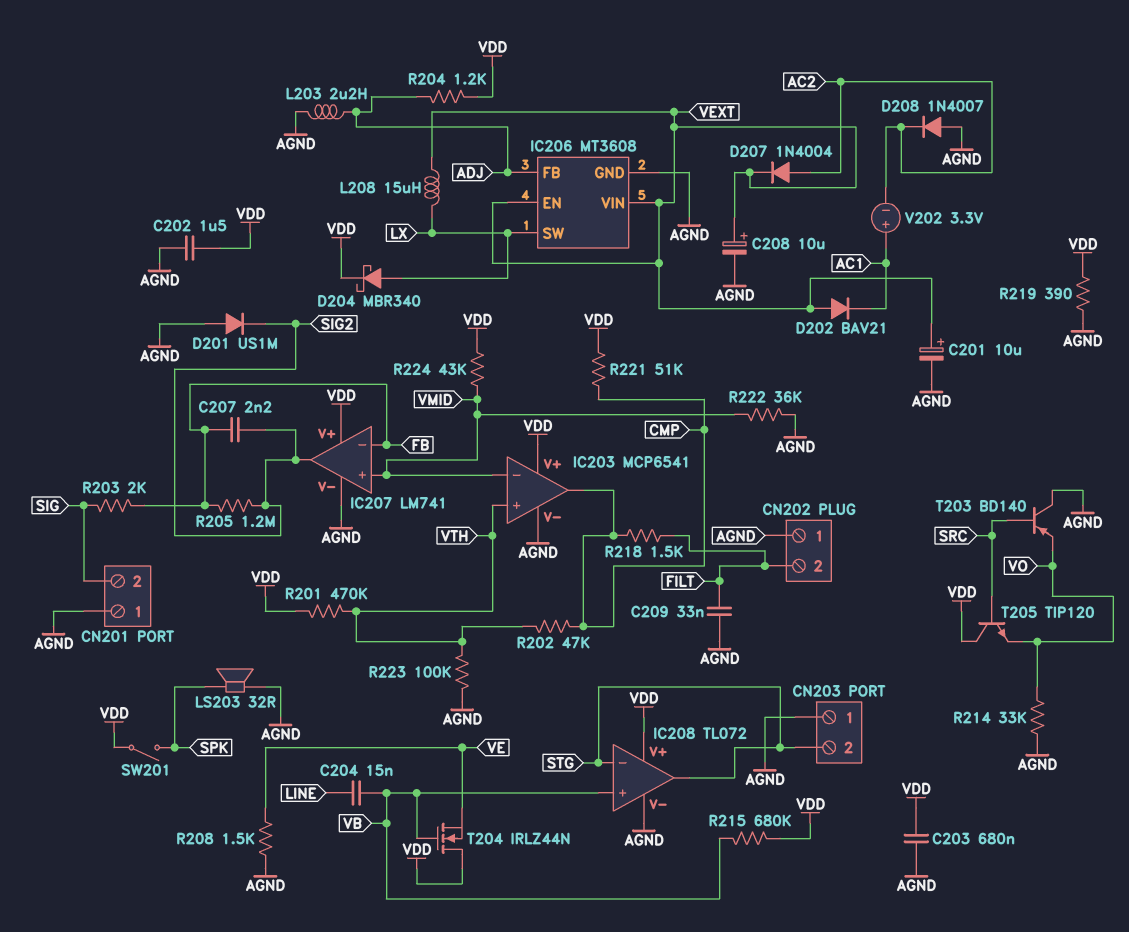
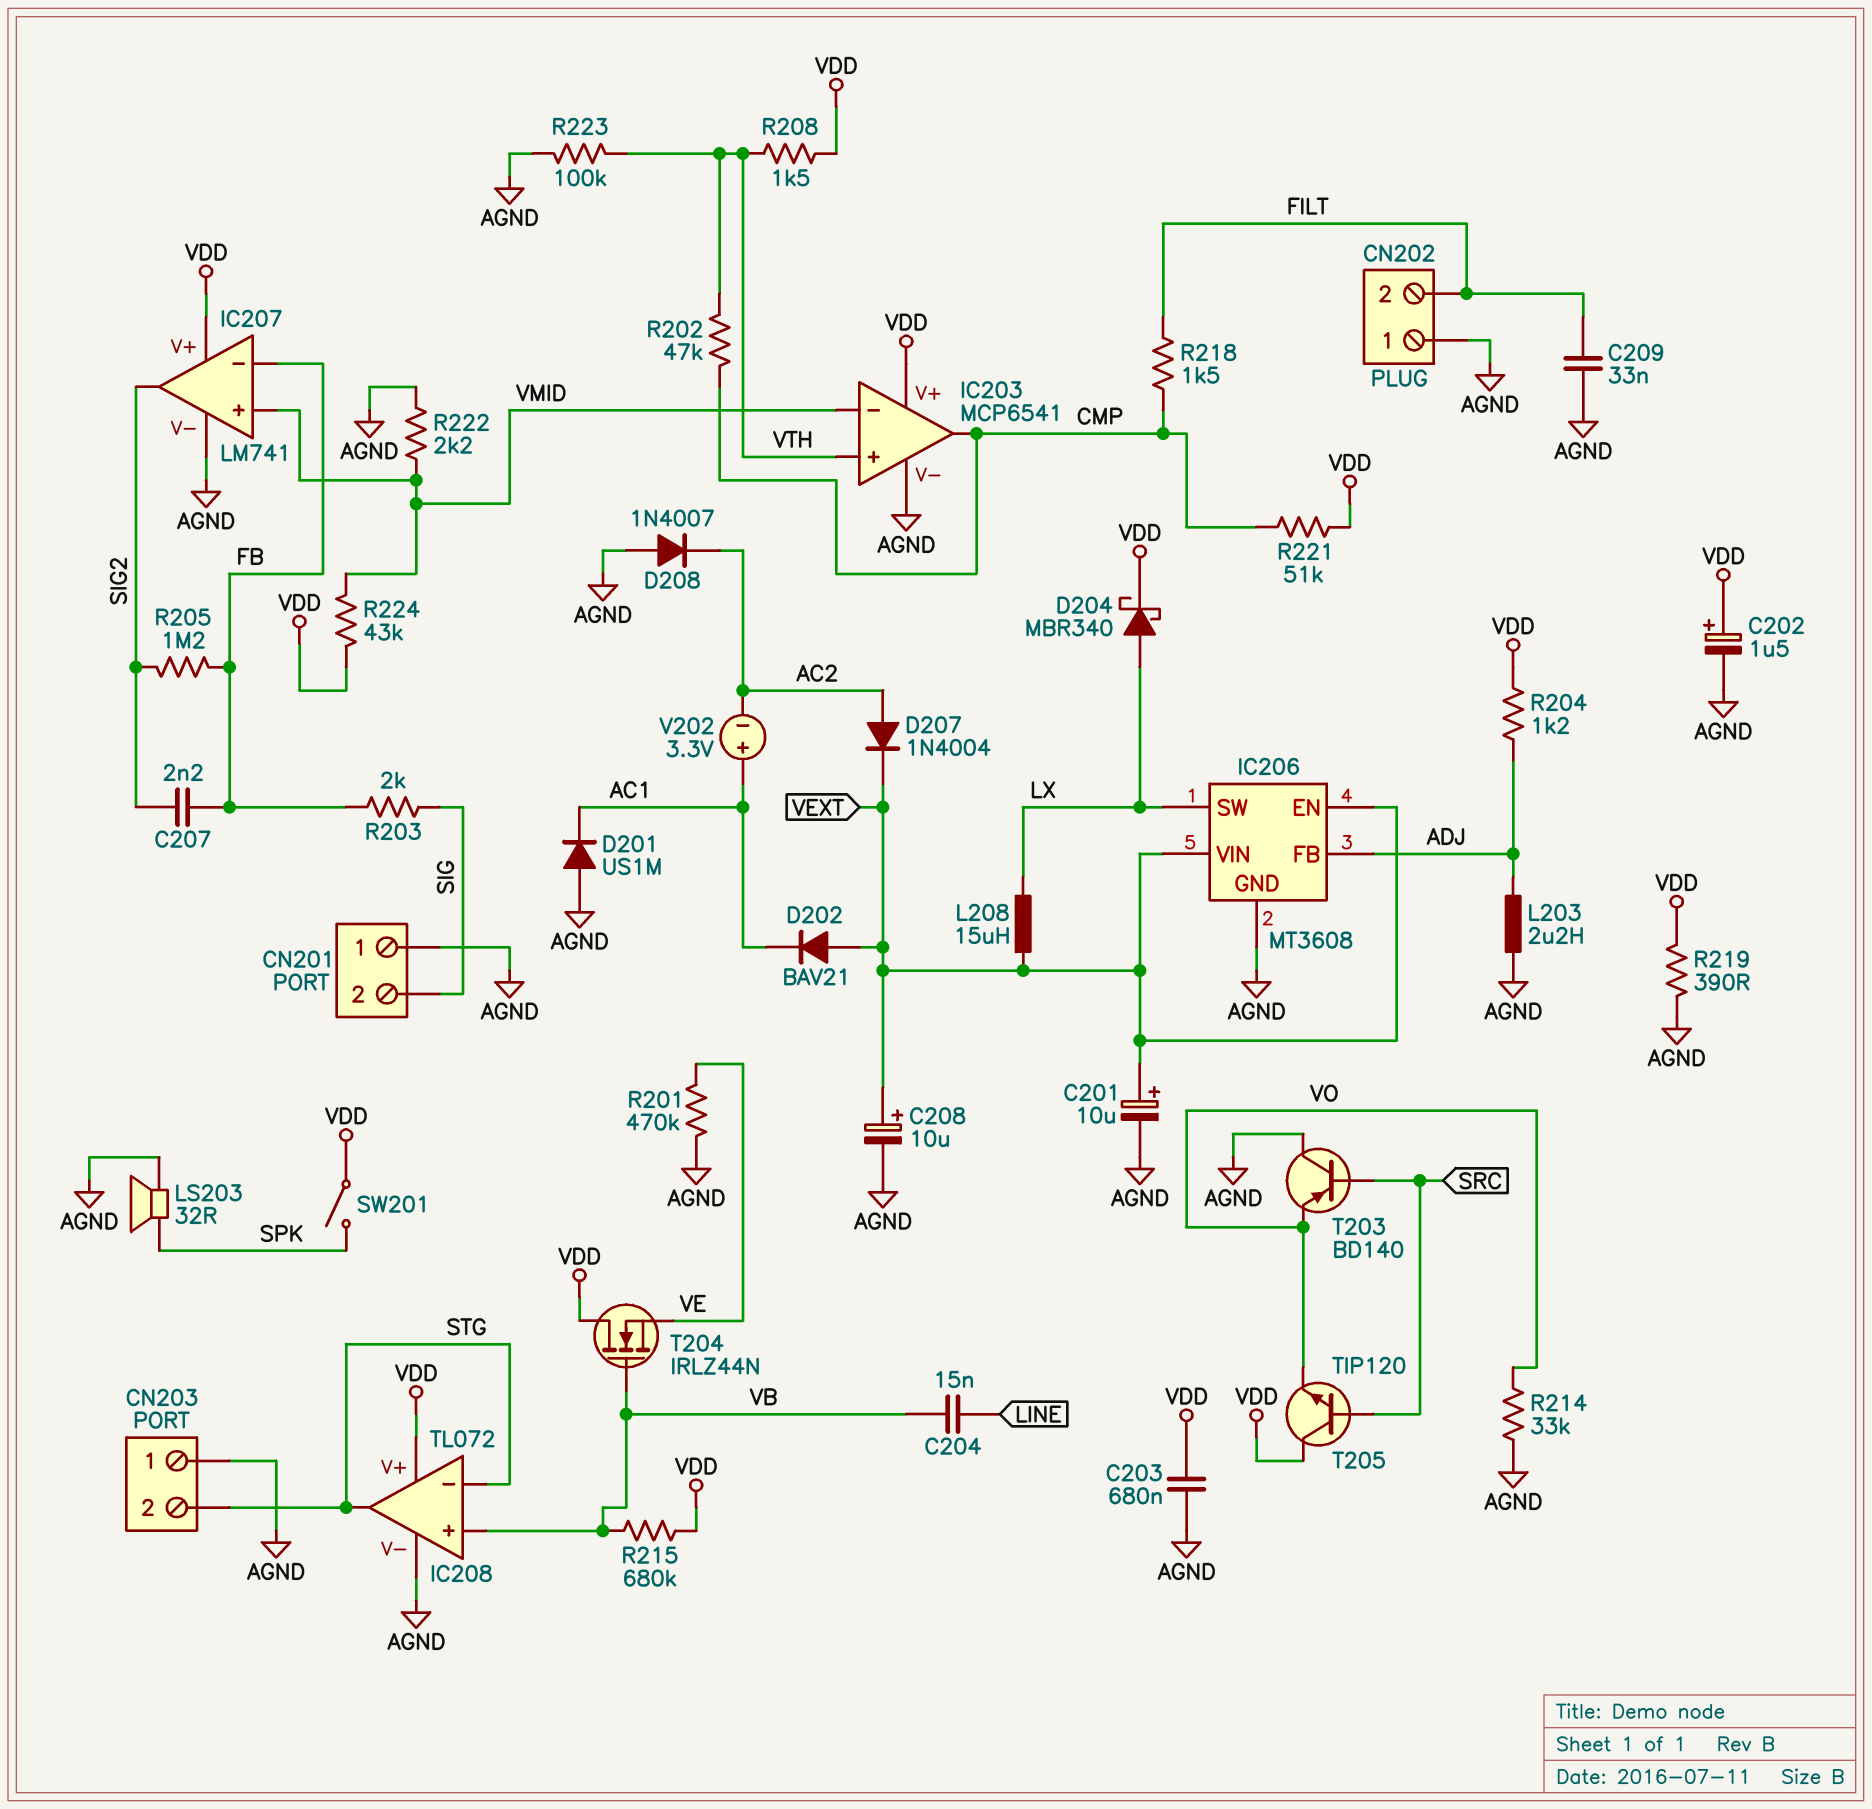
C202: 1.5uF (AGND, VDD) -> 1.5uF (plus VDD, minus AGND)
D201: diode US1M (A AGND, K SIG2) -> diode US1M (A AGND, K AC1)
R201: 470k (VDD, VTH) -> 470k (AGND, VE)
R208: 1.5k (AGND, VE) -> 1.5k (VDD, VTH)
R222: 36k (AGND, VMID) -> 2.2k (AGND, VMID)

